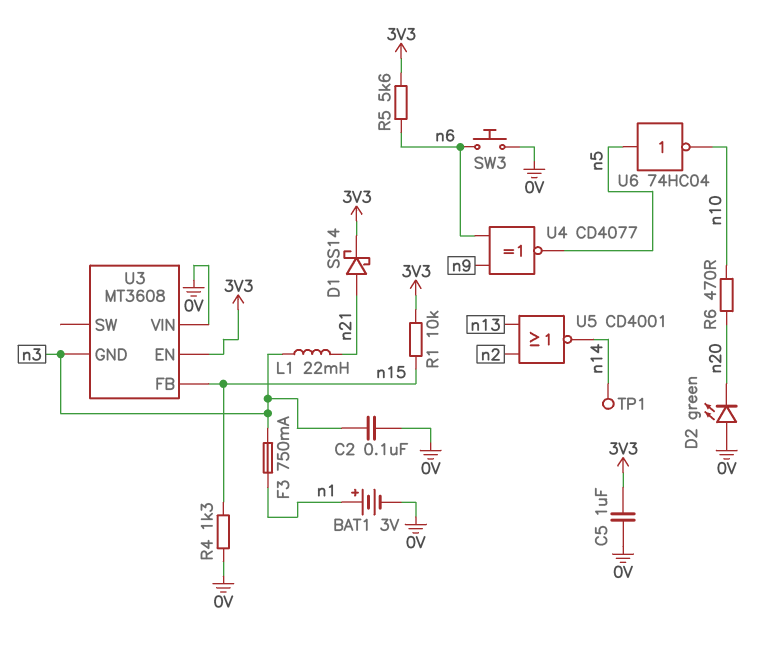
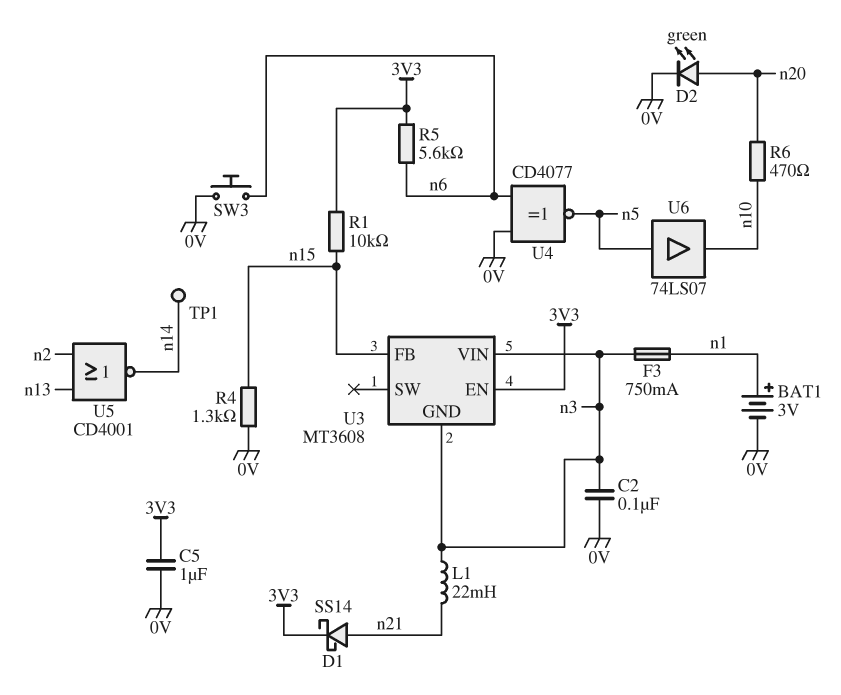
D2: LED green (A 0V, K n20) -> LED green (A n20, K 0V)
U3 pin VIN: 0V -> n3
U4: XNOR CD4077 (in n6, in n9, out n5) -> XNOR CD4077 (in 0V, in n6, out n5)
U6: NOT 74HC04 (in n5, out n10) -> buffer 74LS07 (in n5, out n10)

